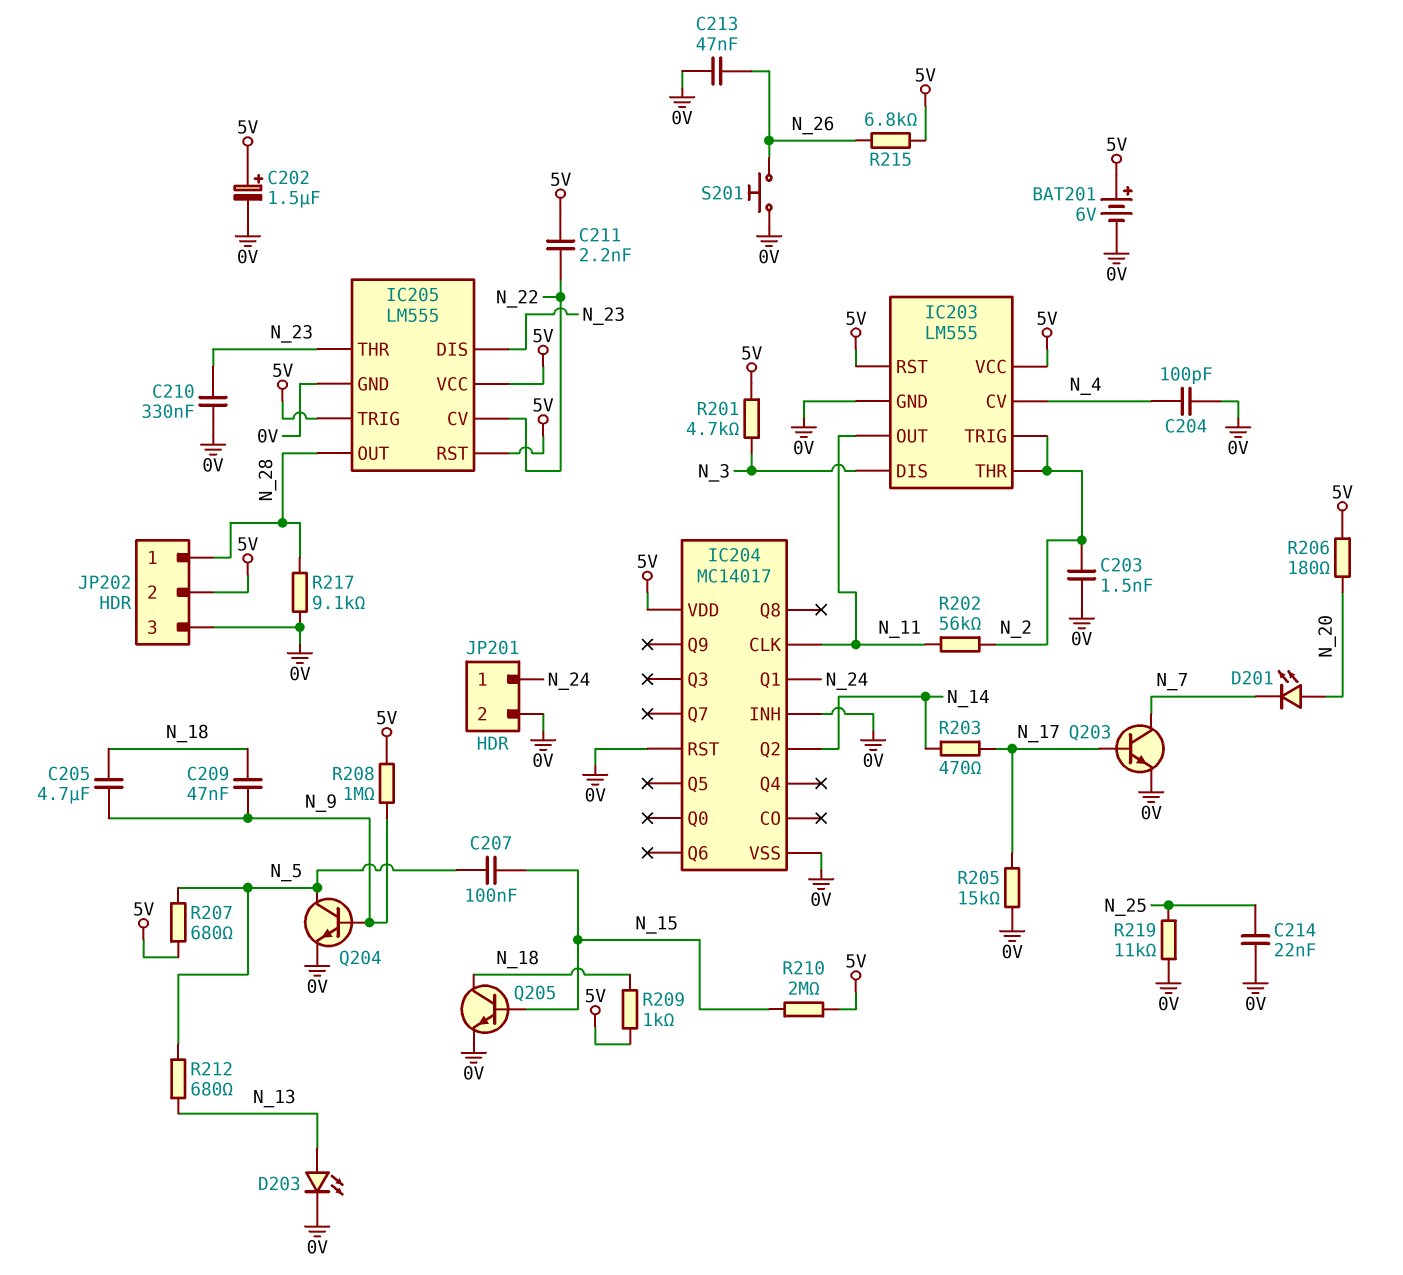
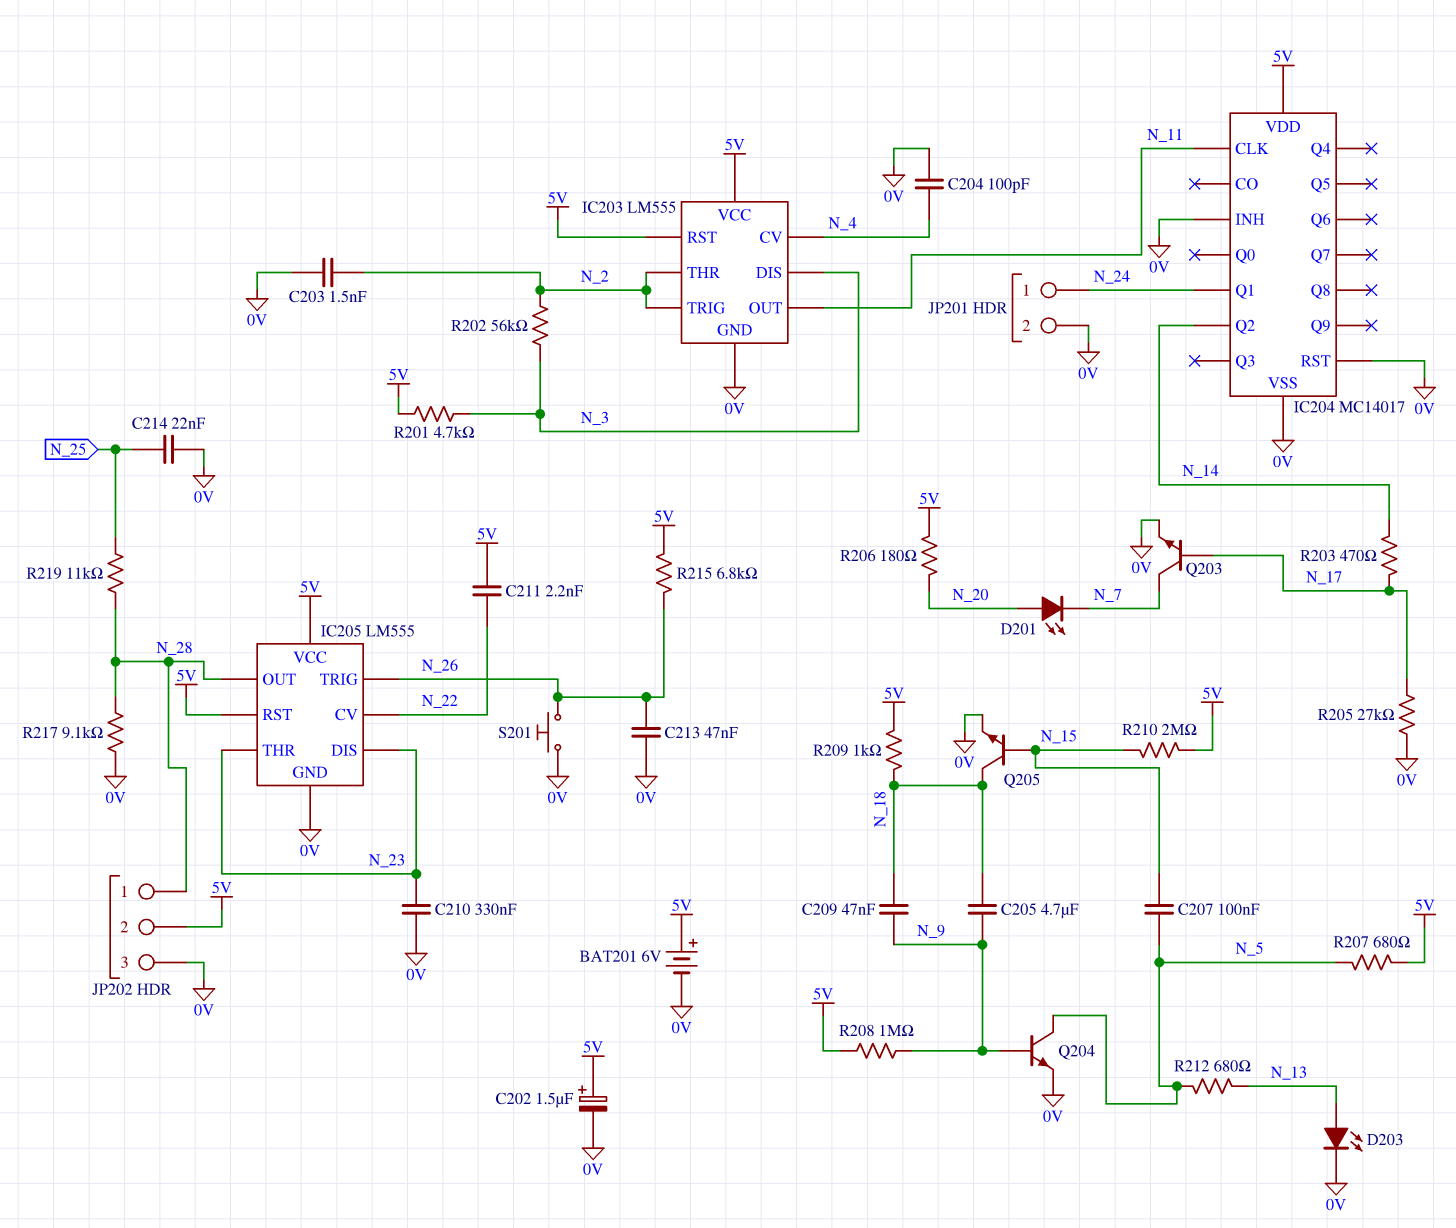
IC205 pin TRIG: 5V -> N_26
R202: 56k (N_2, N_11) -> 56k (N_2, N_3)
R205: 15k (0V, N_17) -> 27k (0V, N_17)
R219: 11k (0V, N_25) -> 11k (N_25, N_28)

